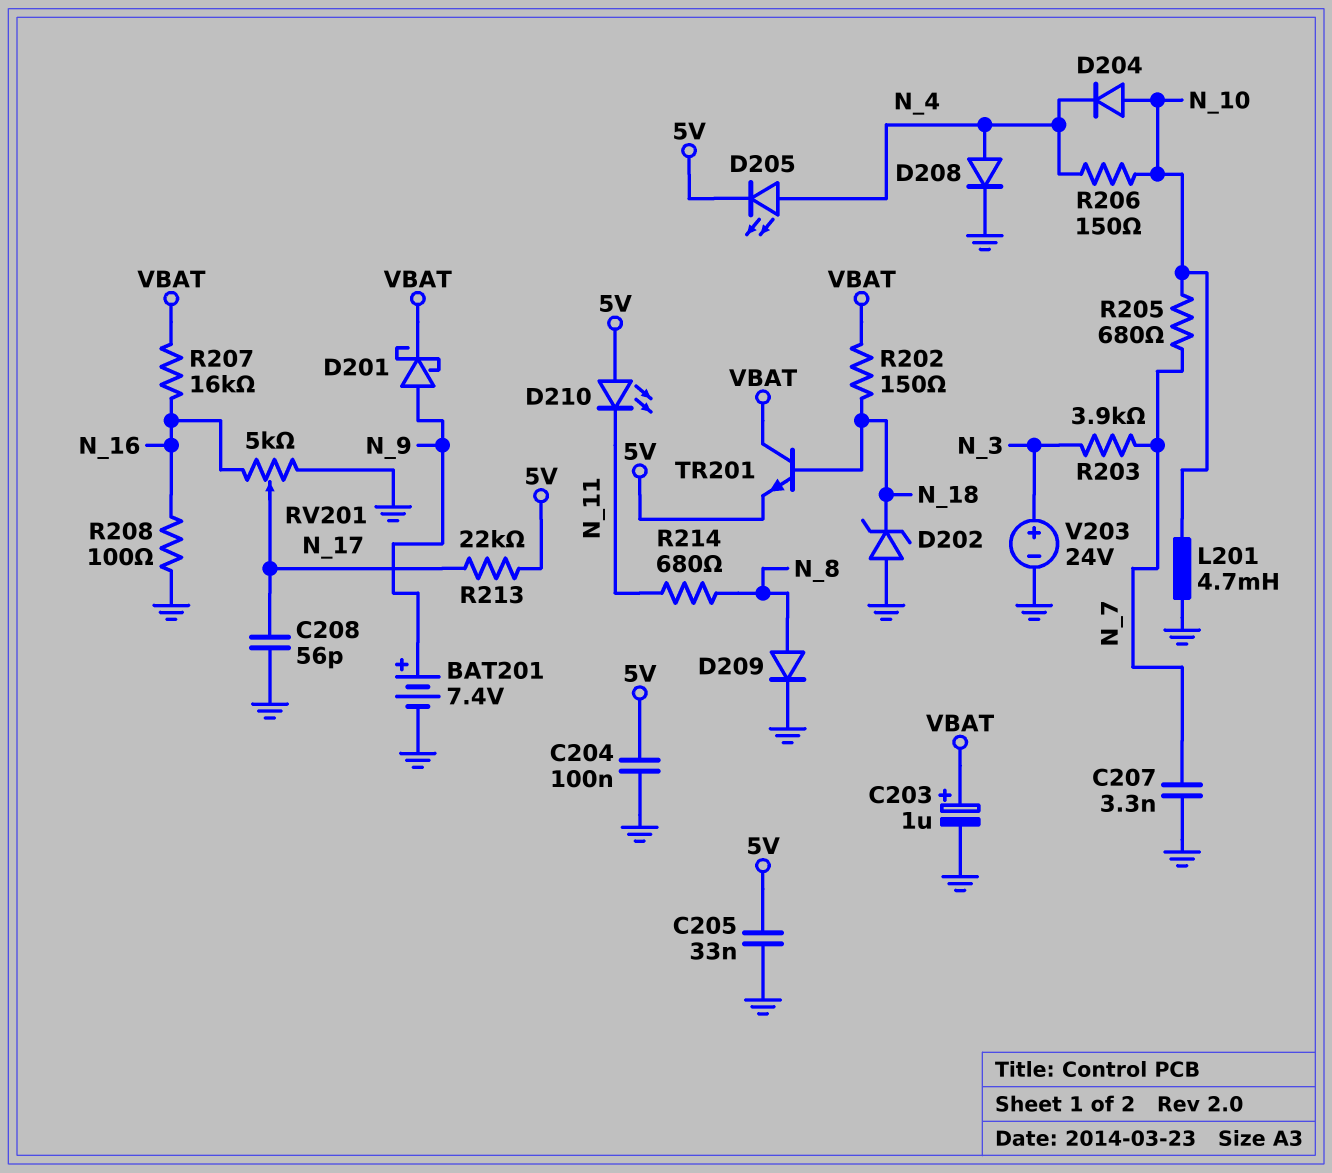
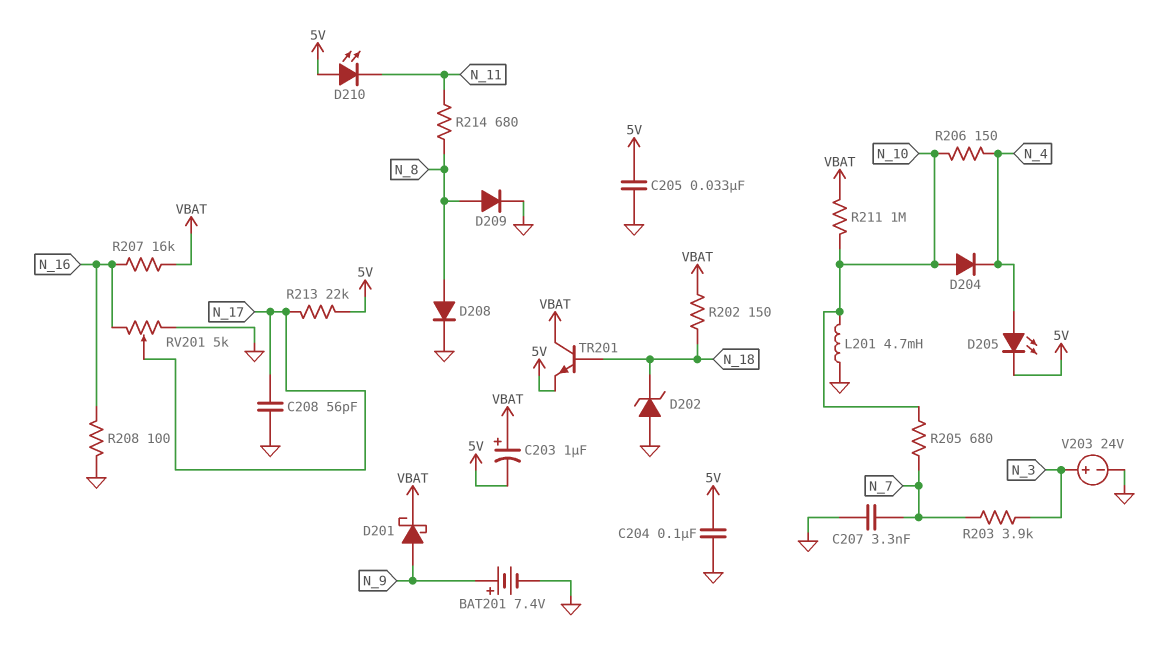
C203: 1uF (plus VBAT, minus GND) -> 1uF (plus VBAT, minus 5V)
D208: diode (A N_4, K GND) -> diode (A N_8, K GND)
R211: none -> 1M (N_10, VBAT)

